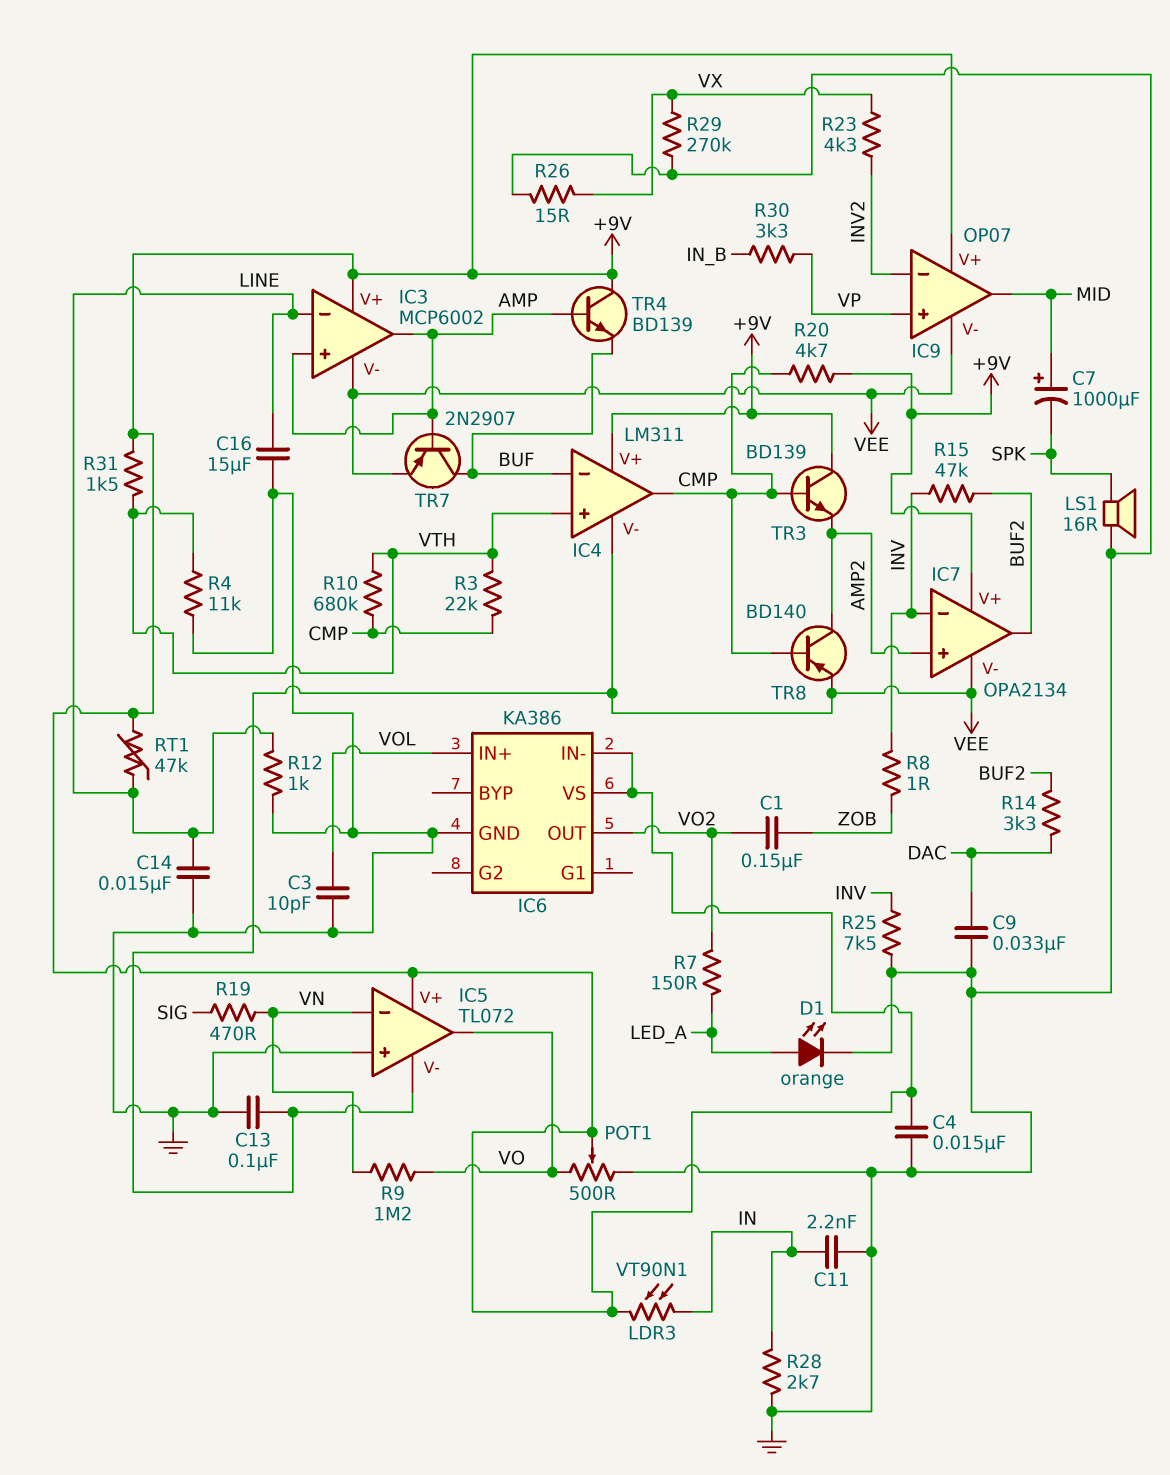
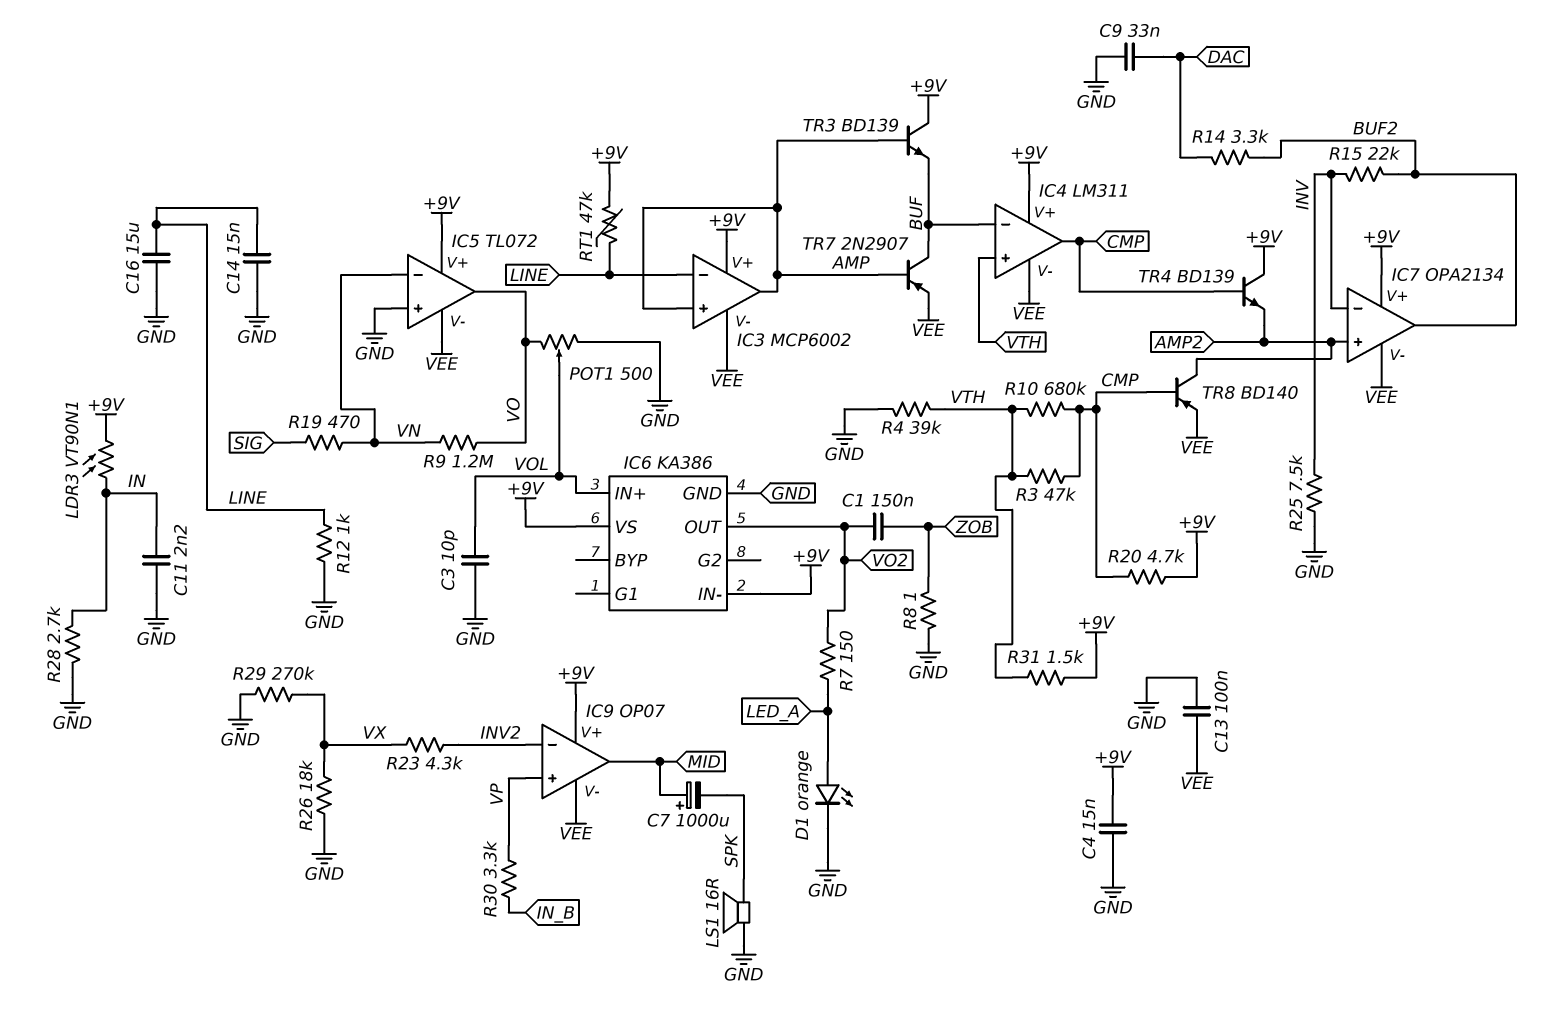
POT1: 500 (GND, VO, wiper +9V) -> 500 (GND, VO, wiper VOL)
R3: 22k (CMP, VTH) -> 47k (CMP, VTH)
R4: 11k (GND, VTH) -> 39k (GND, VTH)
R8: 1 (INV, ZOB) -> 1 (GND, ZOB)
R15: 47k (BUF2, INV) -> 22k (BUF2, INV)
R26: 15 (GND, VX) -> 18k (GND, VX)
TR3: NPN BD139 (B CMP, C +9V, E AMP2) -> NPN BD139 (B AMP, C +9V, E BUF)
TR4: NPN BD139 (B AMP, C +9V, E BUF) -> NPN BD139 (B CMP, C +9V, E AMP2)

